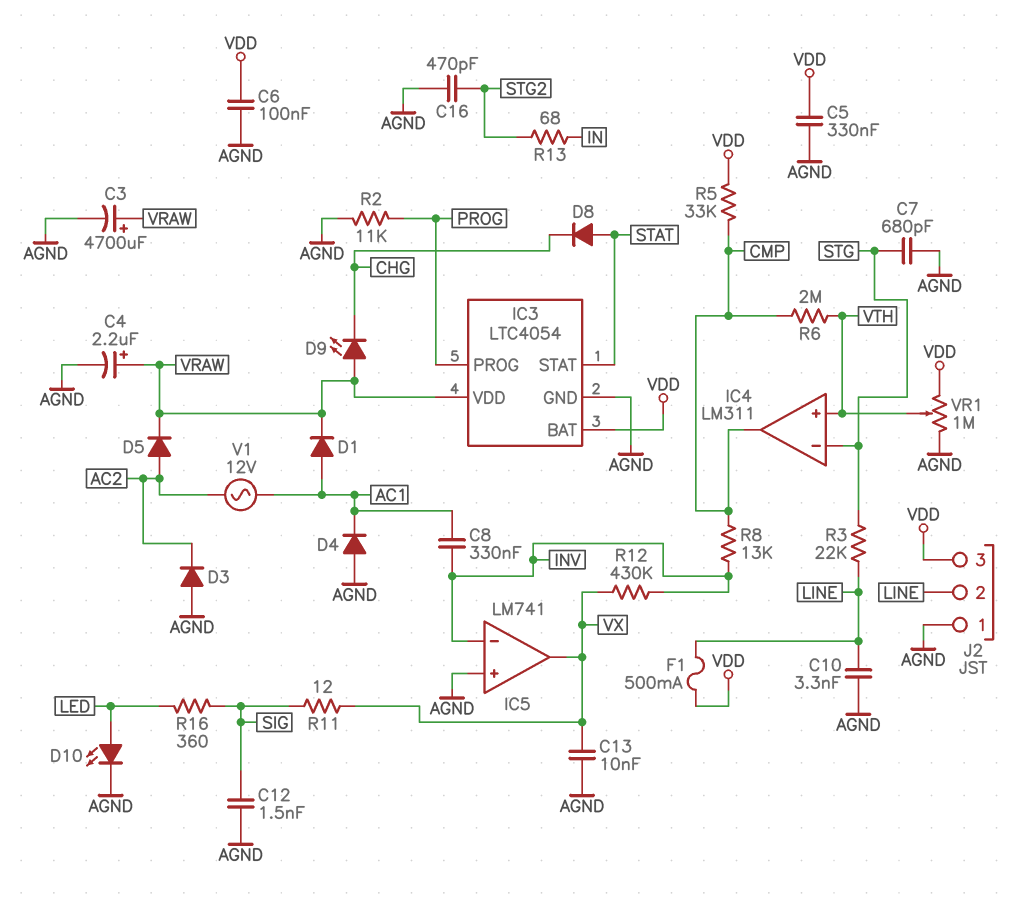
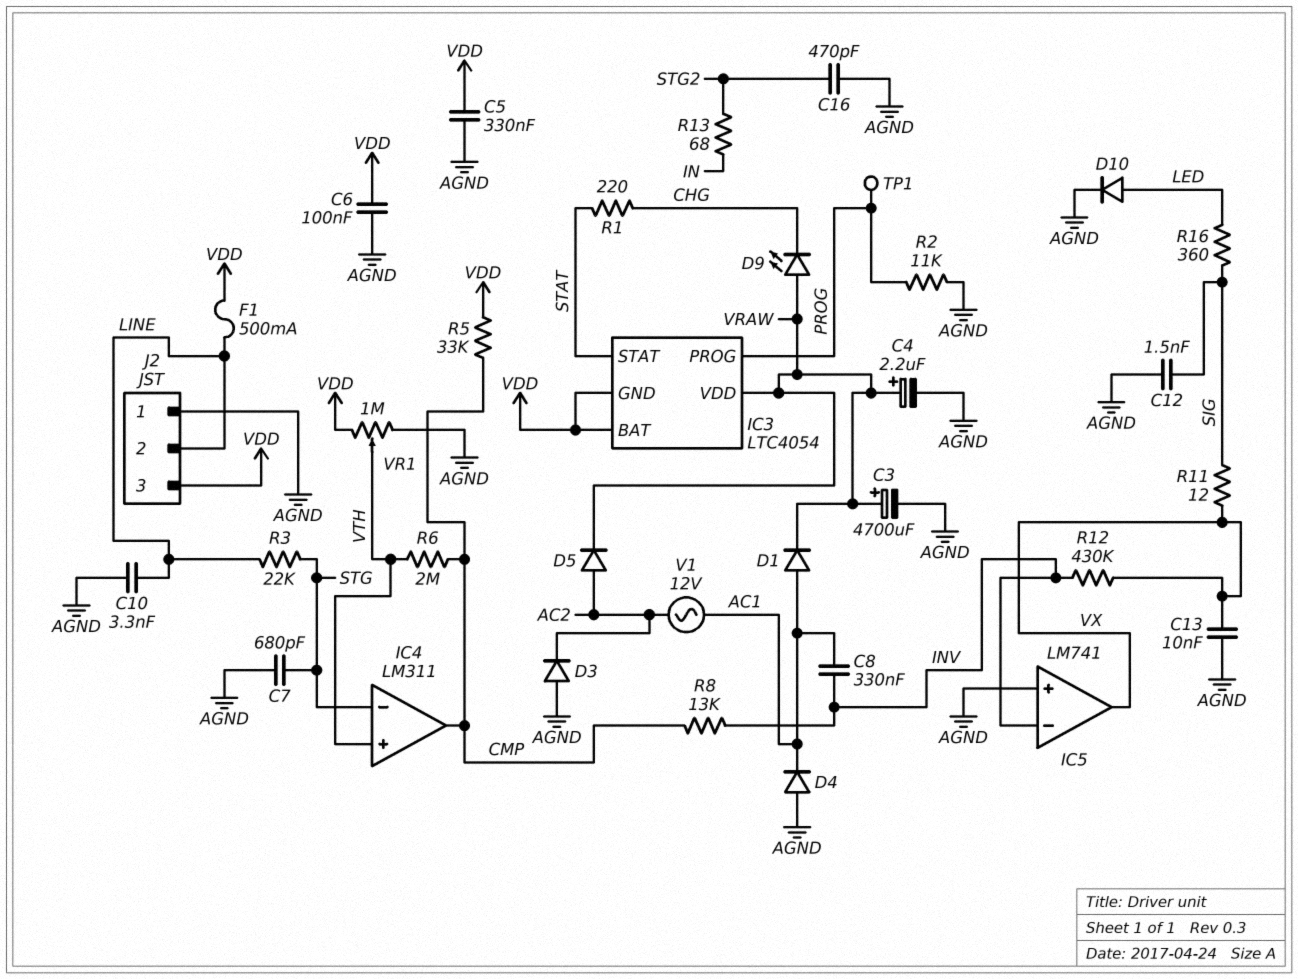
D8: diode (A STAT, K CHG) -> none
D10: LED (A LED, K AGND) -> diode (A LED, K AGND)
IC3 pin GND: AGND -> VDD
R1: none -> 220 (CHG, STAT)
TP1: none -> test point (PROG)

